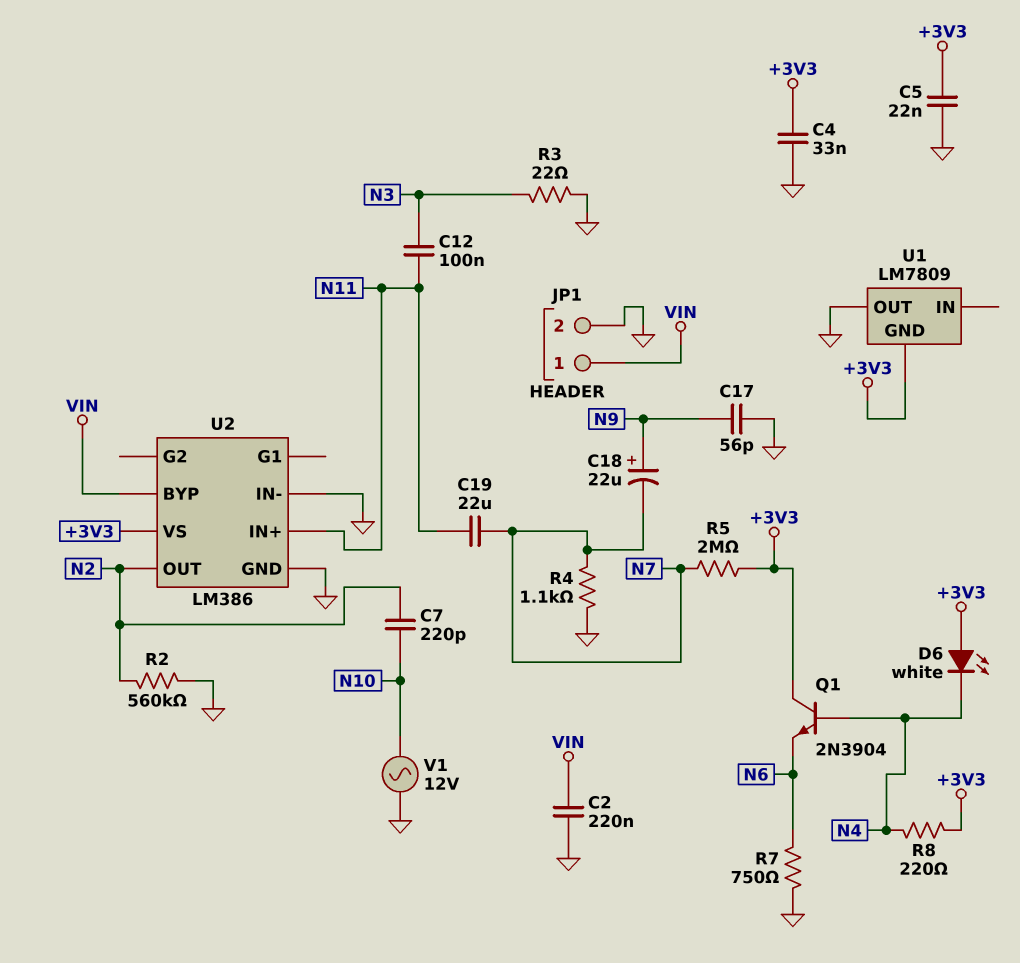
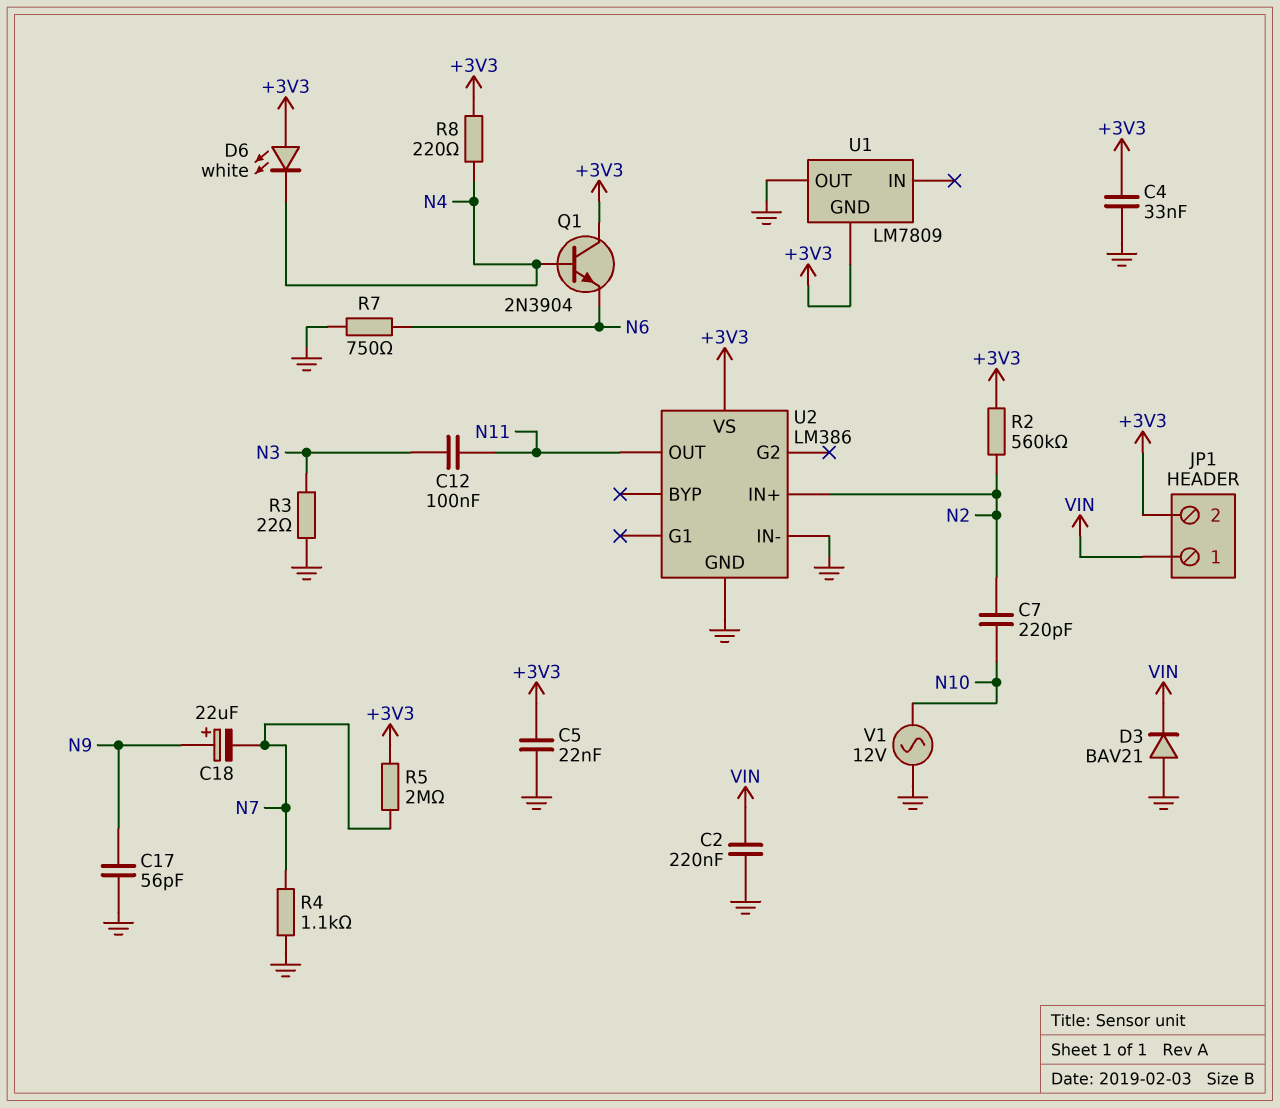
C19: 22uF (N7, N11) -> none
D3: none -> diode BAV21 (A GND, K VIN)
JP1 pin 2: GND -> +3V3
R2: 560k (GND, N2) -> 560k (+3V3, N2)
U2 pin BYP: VIN -> none
U2 pin IN+: N11 -> N2
U2 pin OUT: N2 -> N11

